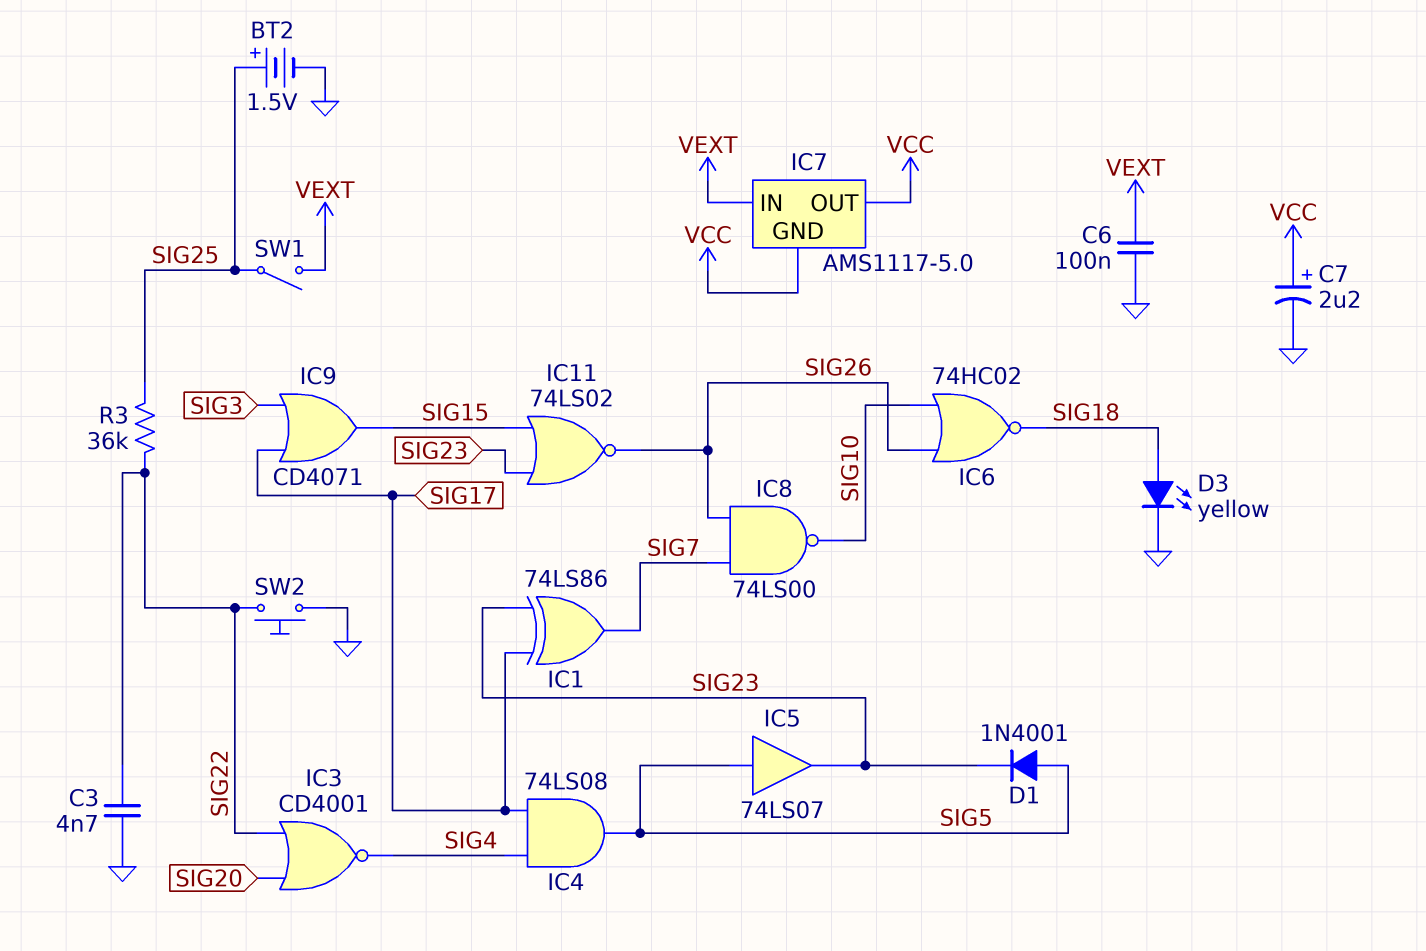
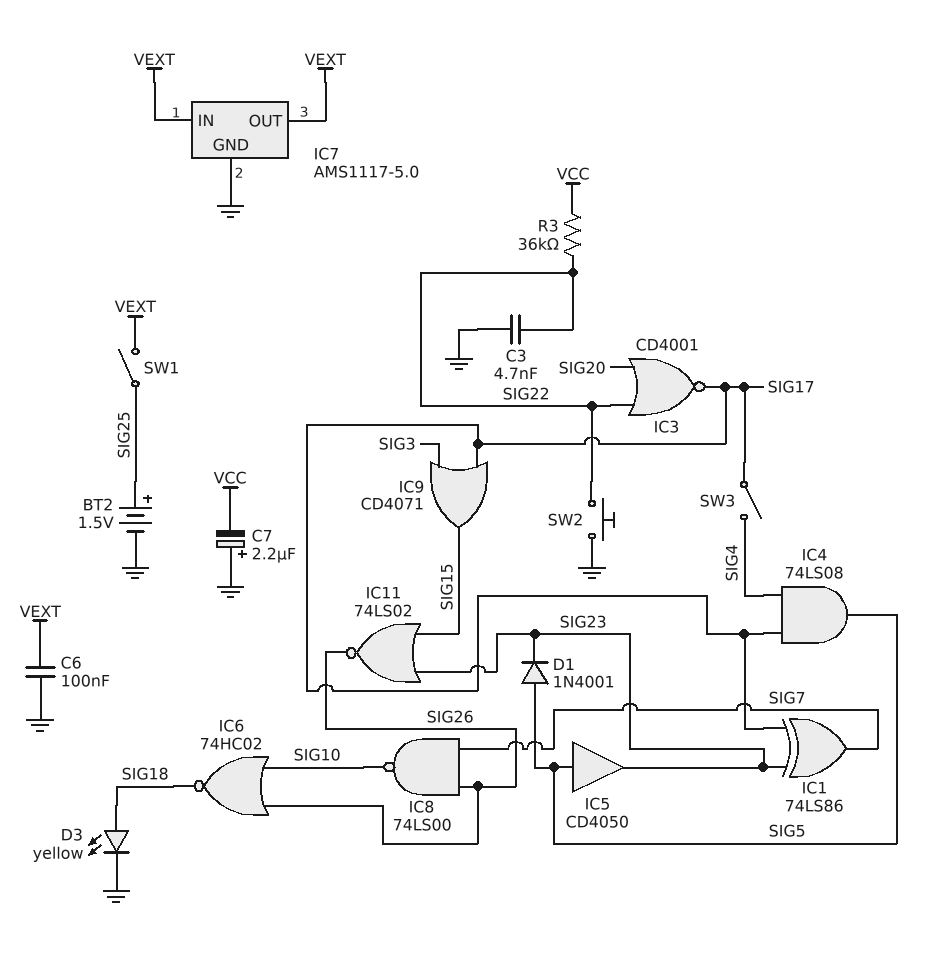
C7: 2.2uF (plus VCC, minus GND) -> 2.2uF (plus GND, minus VCC)
IC3: NOR CD4001 (in SIG20, in SIG22, out SIG4) -> NOR CD4001 (in SIG20, in SIG22, out SIG17)
IC5: buffer 74LS07 (in SIG5, out SIG23) -> buffer CD4050 (in SIG5, out SIG23)
IC7 pin GND: VCC -> GND
IC7 pin OUT: VCC -> VEXT
R3: 36k (SIG22, SIG25) -> 36k (SIG22, VCC)
SW3: none -> switch (SIG4, SIG17)

